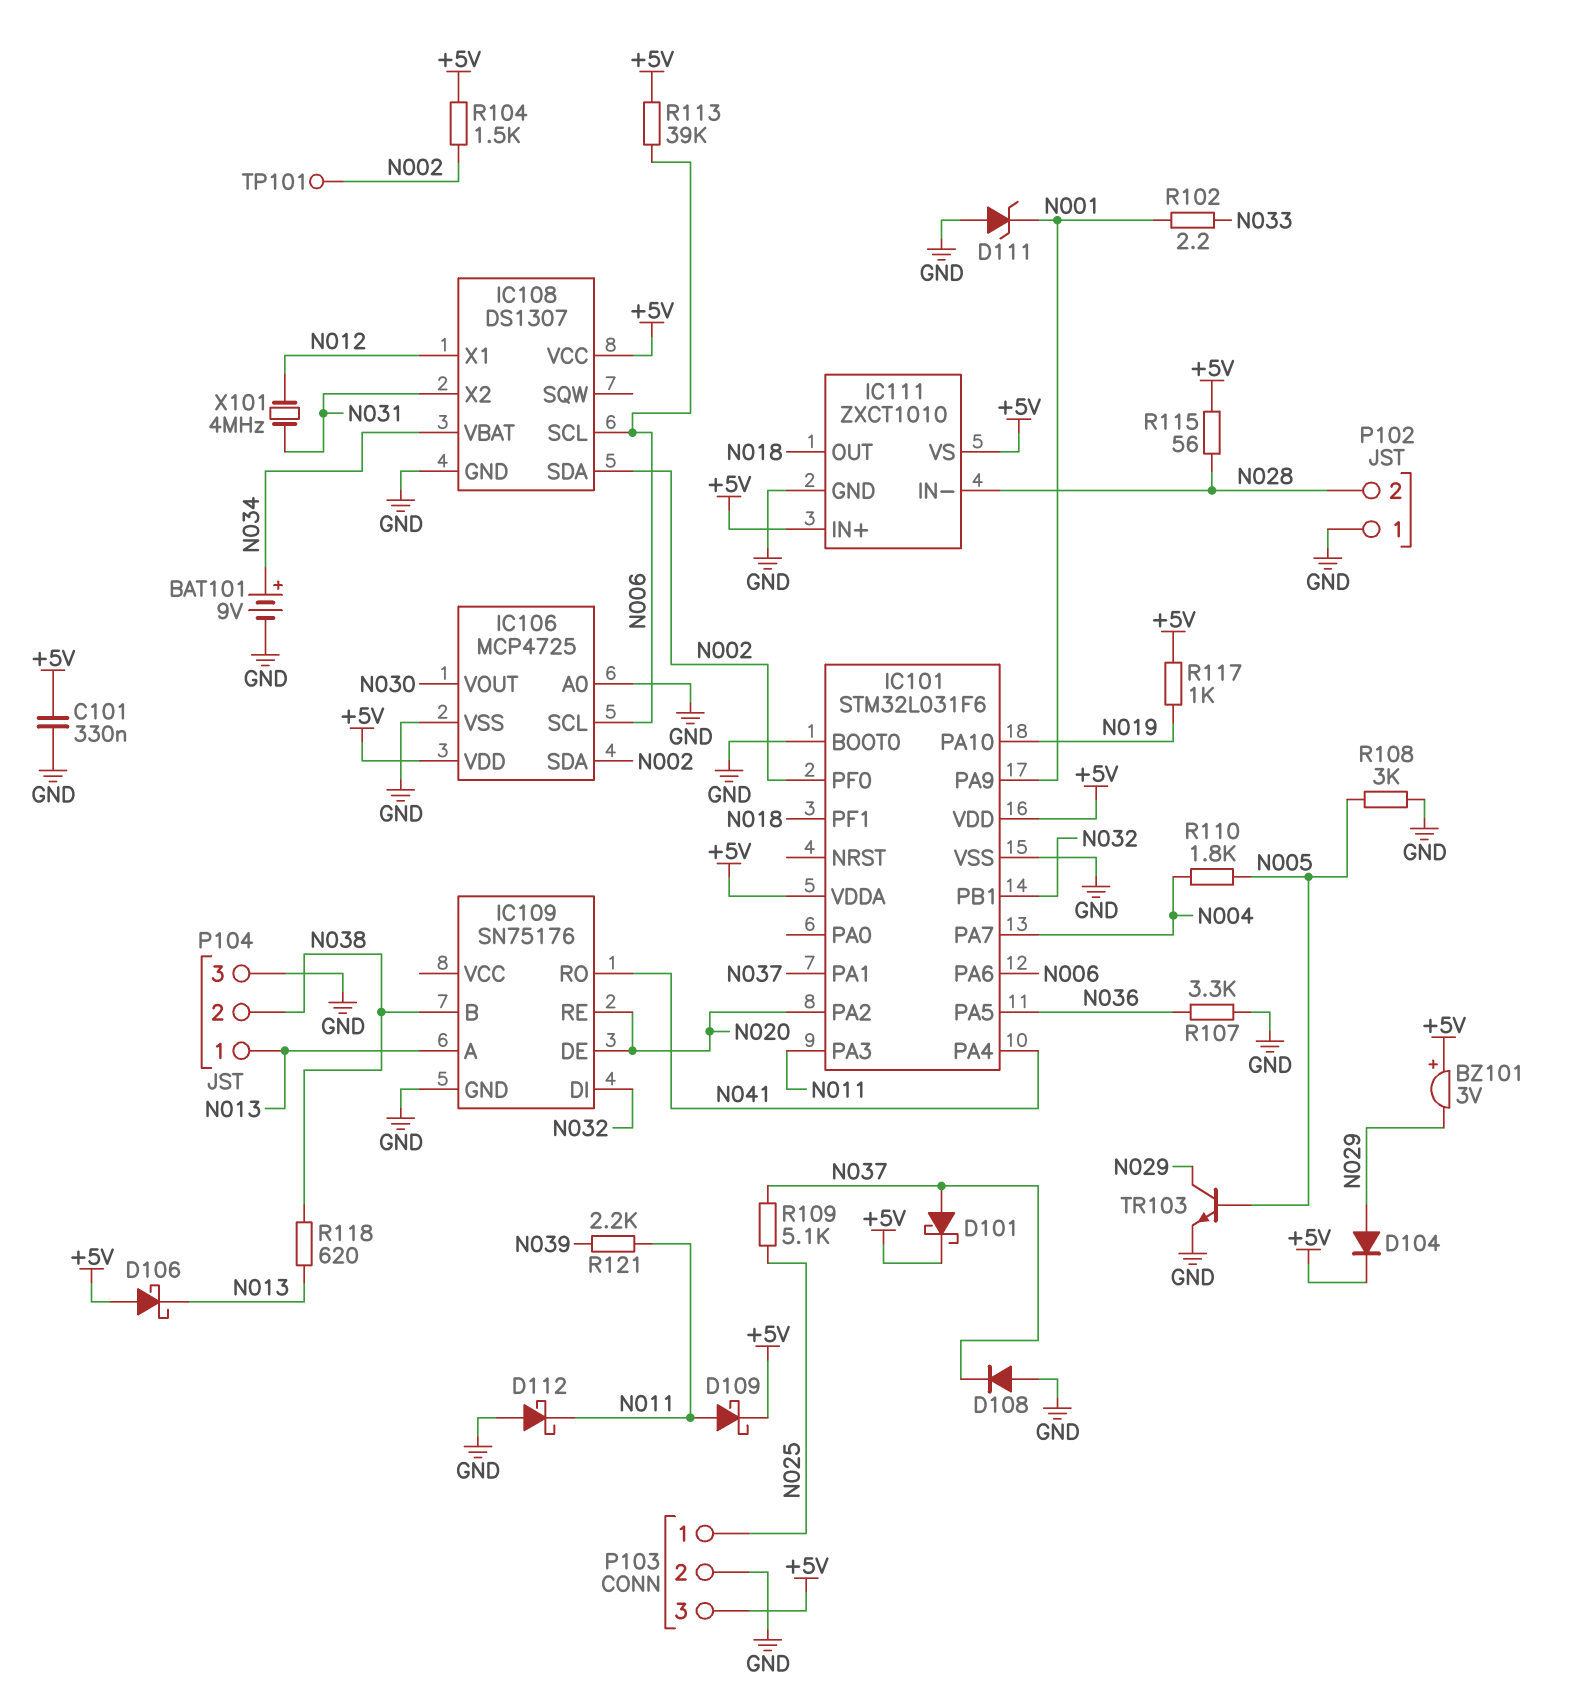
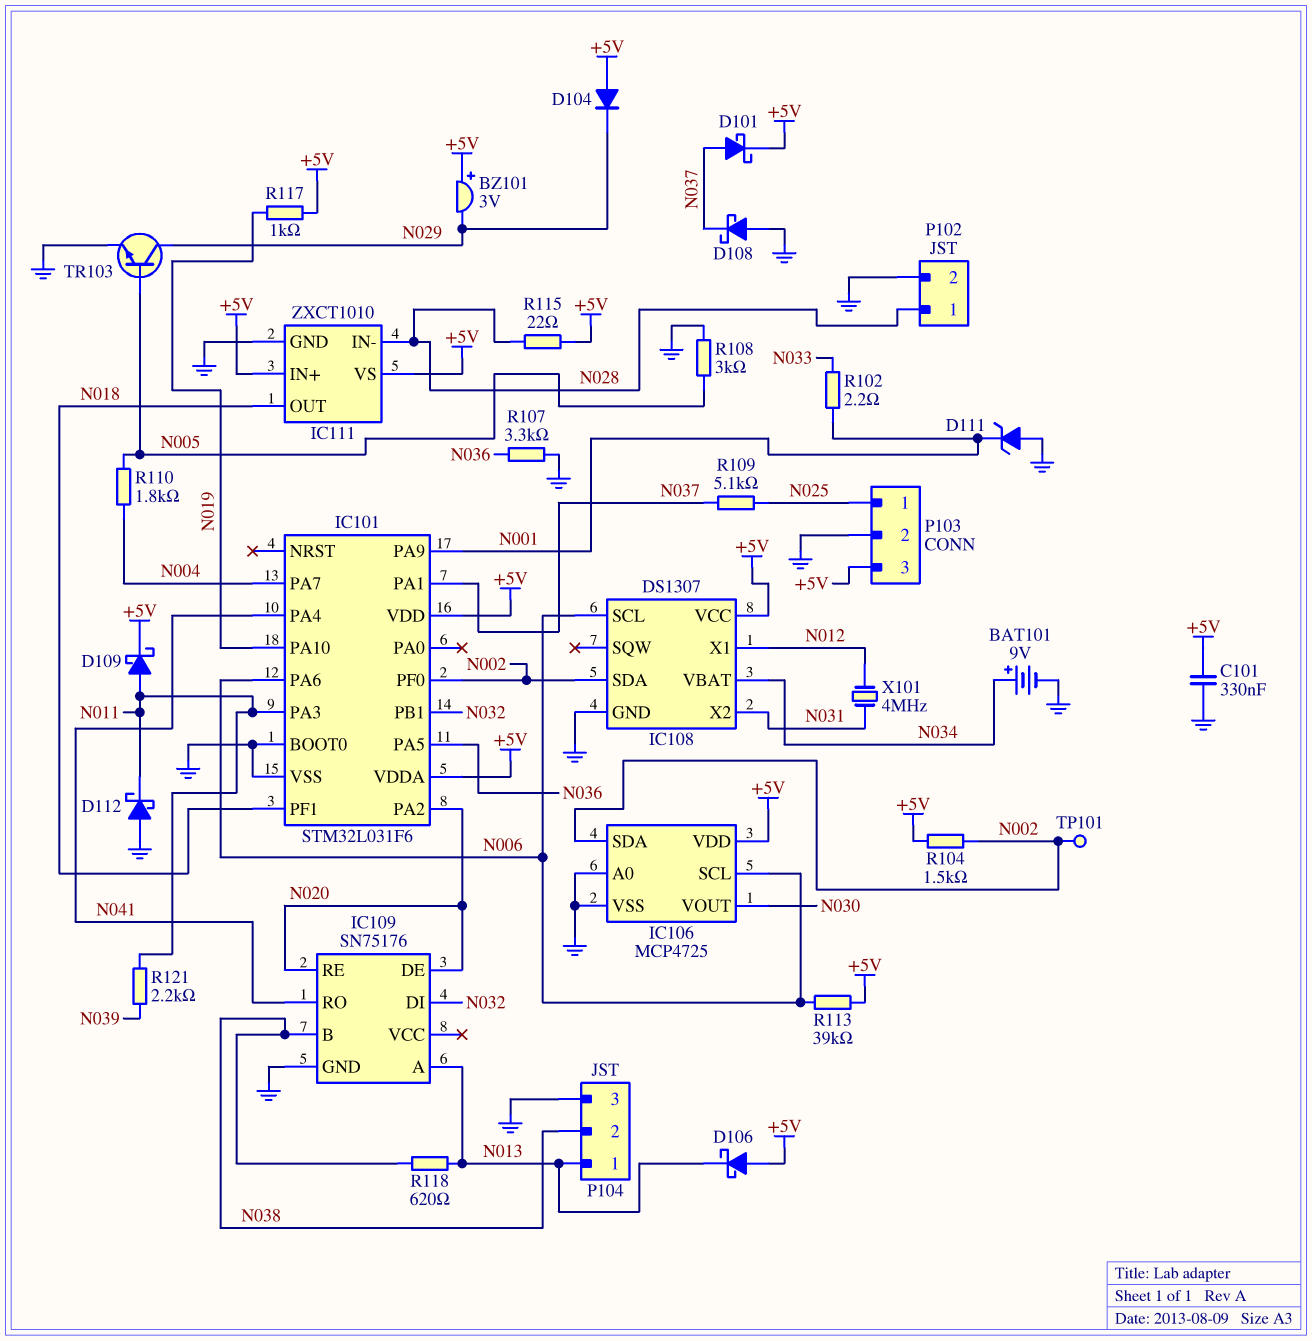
D104: diode (A N029, K +5V) -> diode (A +5V, K N029)
D108: diode (A GND, K N037) -> schottky (A GND, K N037)
P102 pin 1: GND -> N028
P102 pin 2: N028 -> GND
R115: 56 (+5V, N028) -> 22 (+5V, N028)

